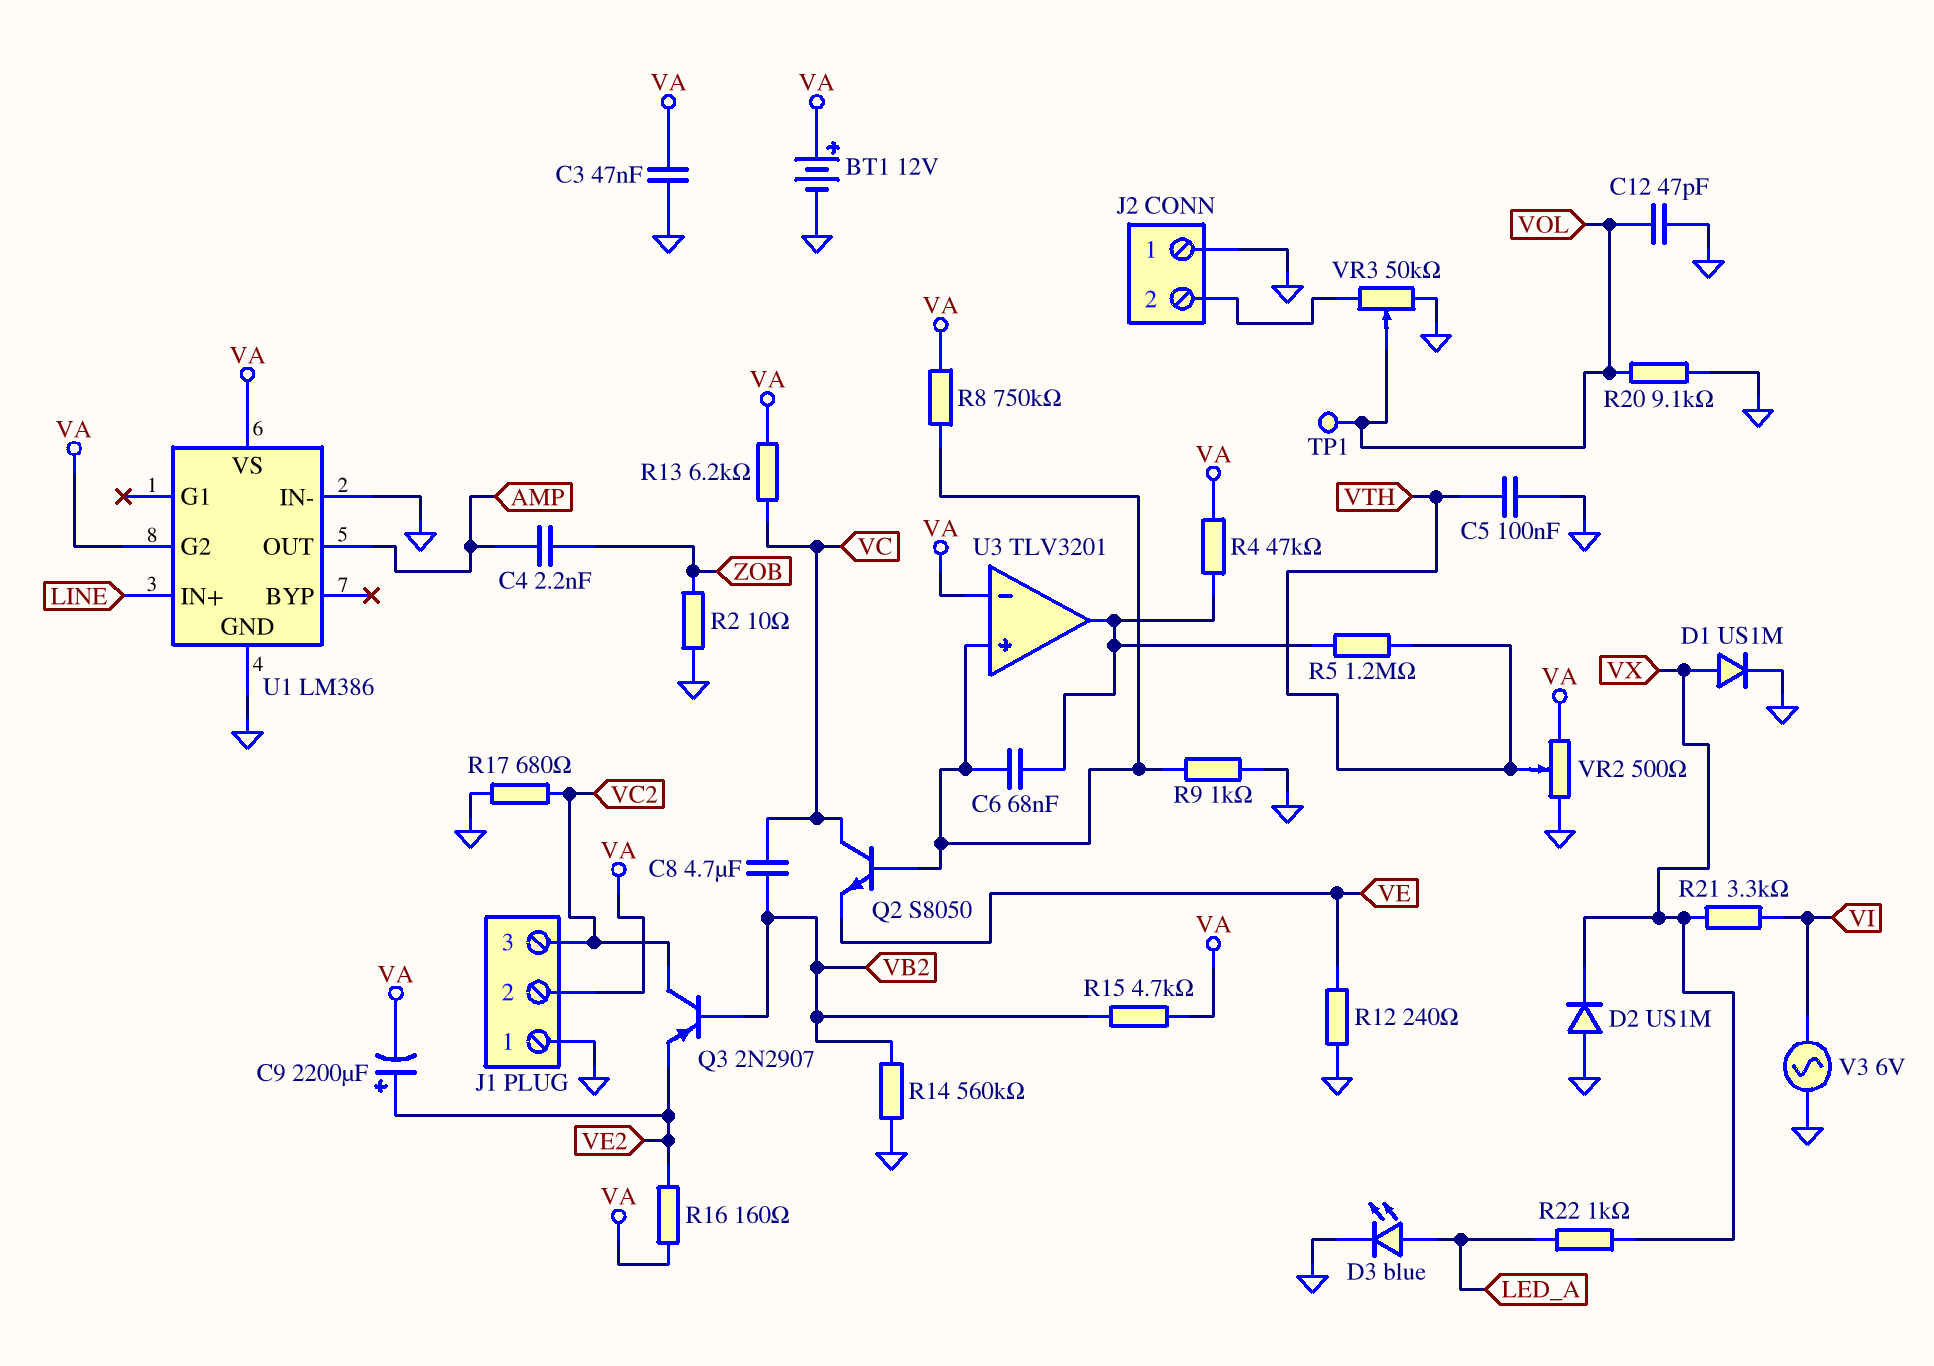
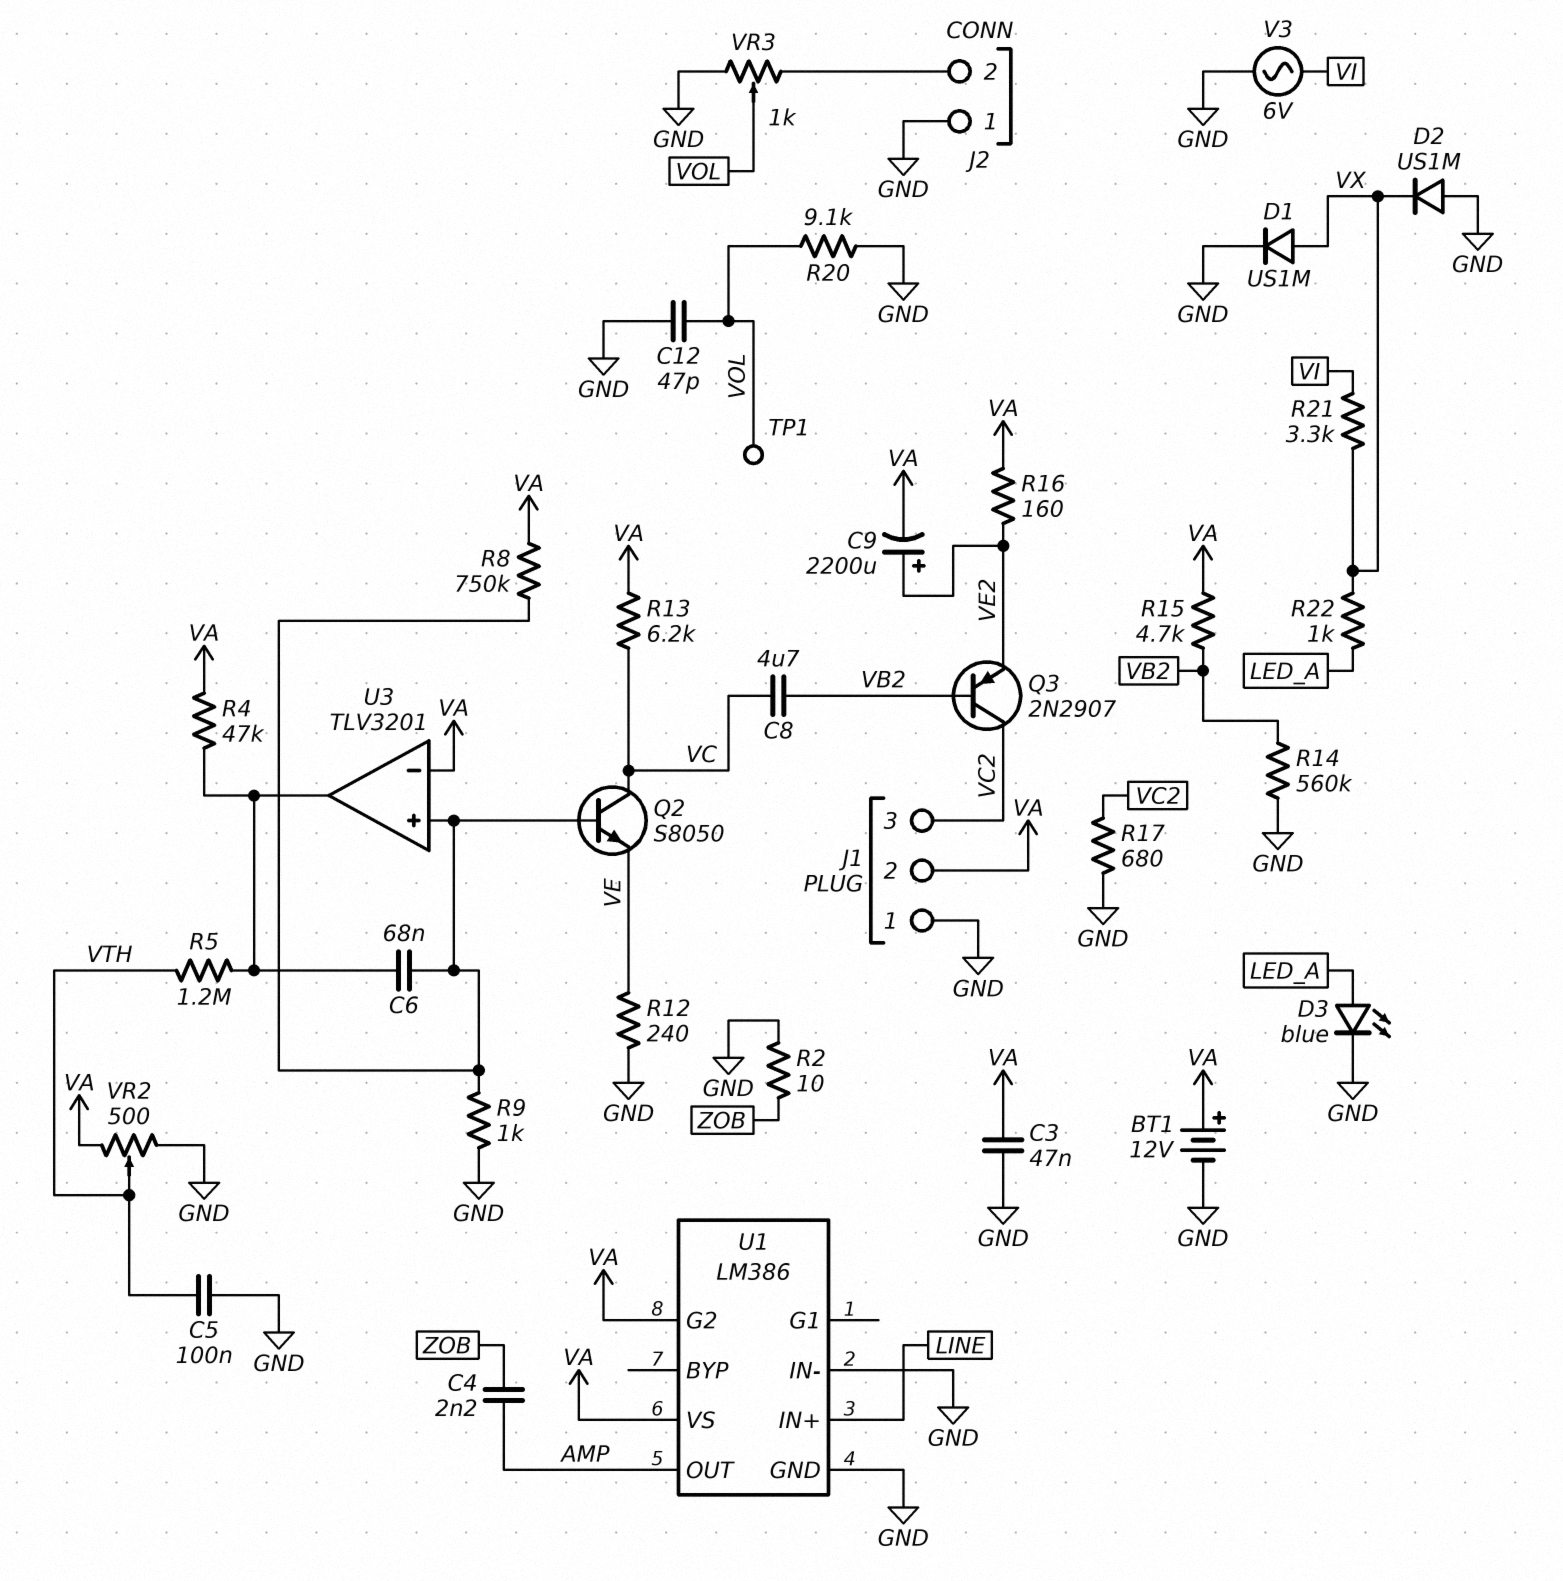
VR3: 50k (GND, J2/2, wiper VOL) -> 1k (GND, J2/2, wiper VOL)

